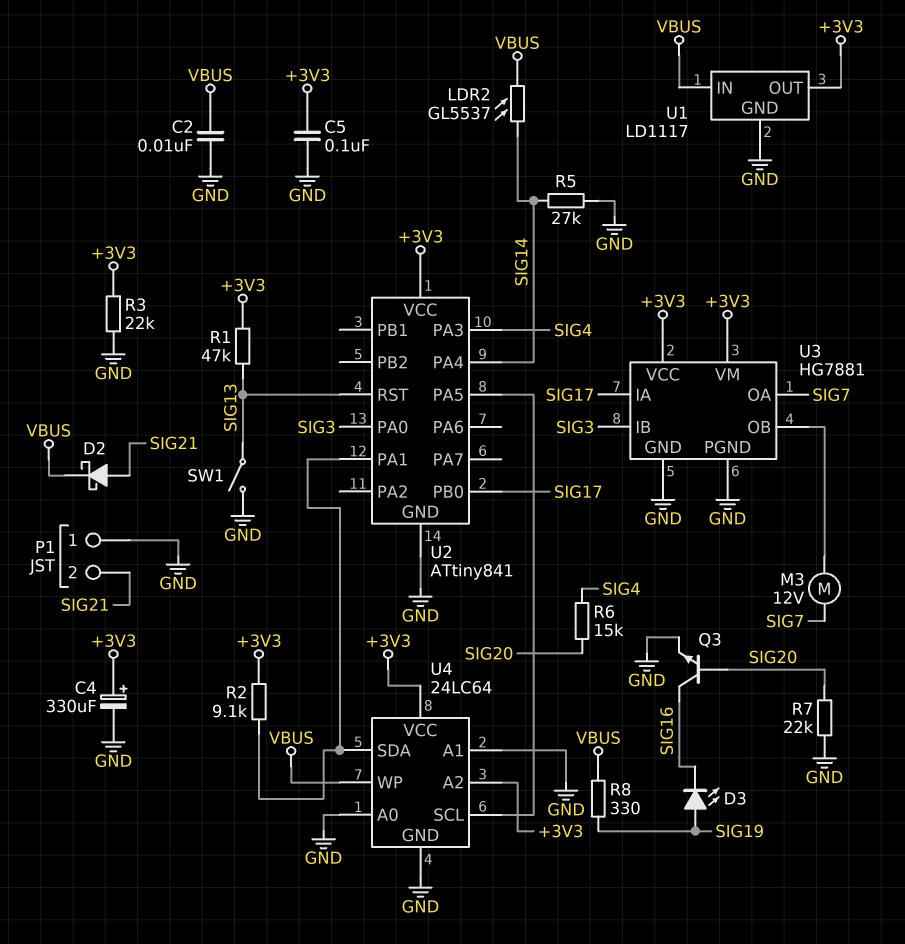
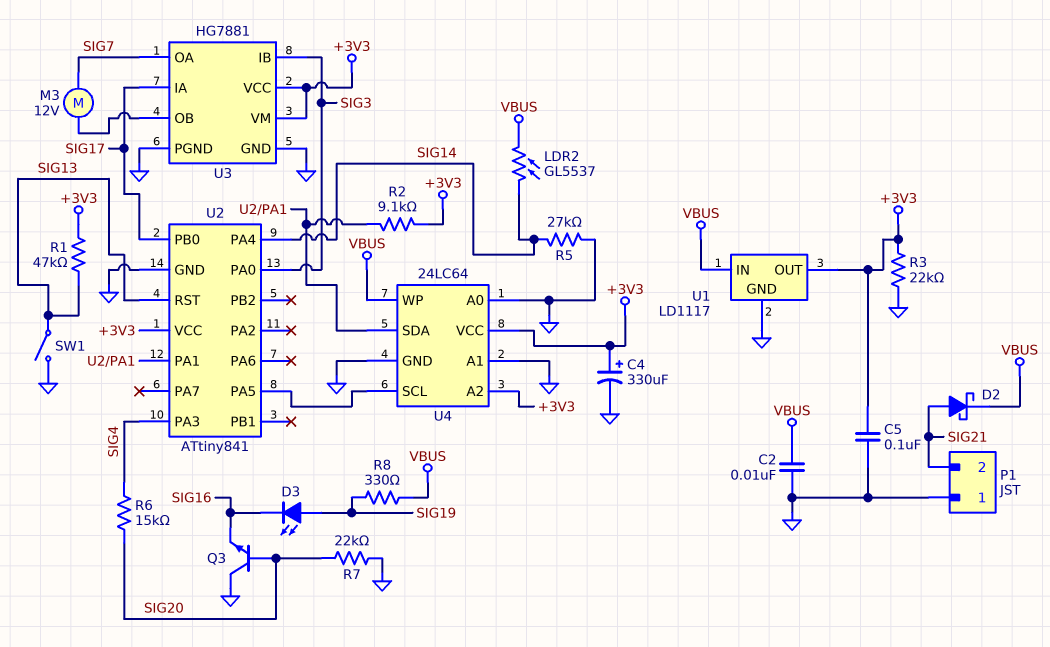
Q3: NPN (B SIG20, C SIG16, E GND) -> NPN (B SIG20, C GND, E SIG16)

